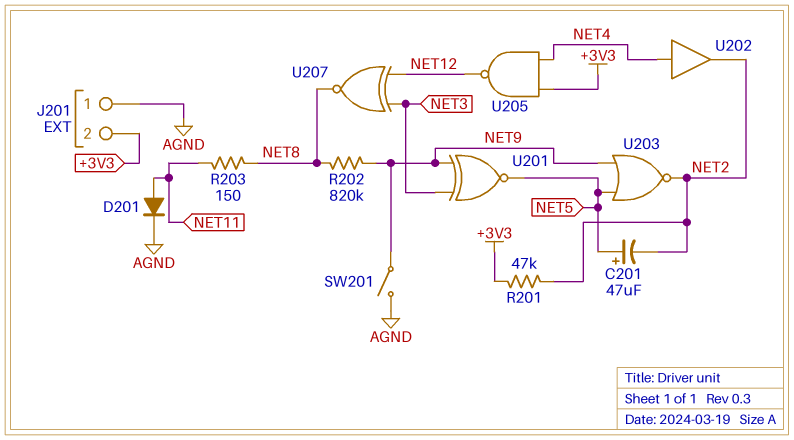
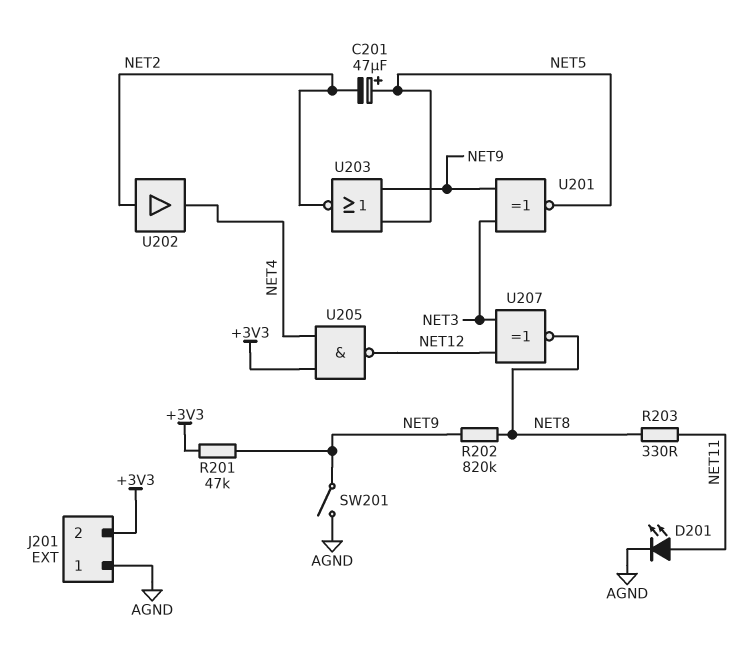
D201: diode (A NET11, K AGND) -> LED (A NET11, K AGND)
R201: 47k (+3V3, NET2) -> 47k (+3V3, NET9)
R203: 150 (NET8, NET11) -> 330 (NET8, NET11)
U202: buffer (in NET4, out NET2) -> buffer (in NET2, out NET4)

